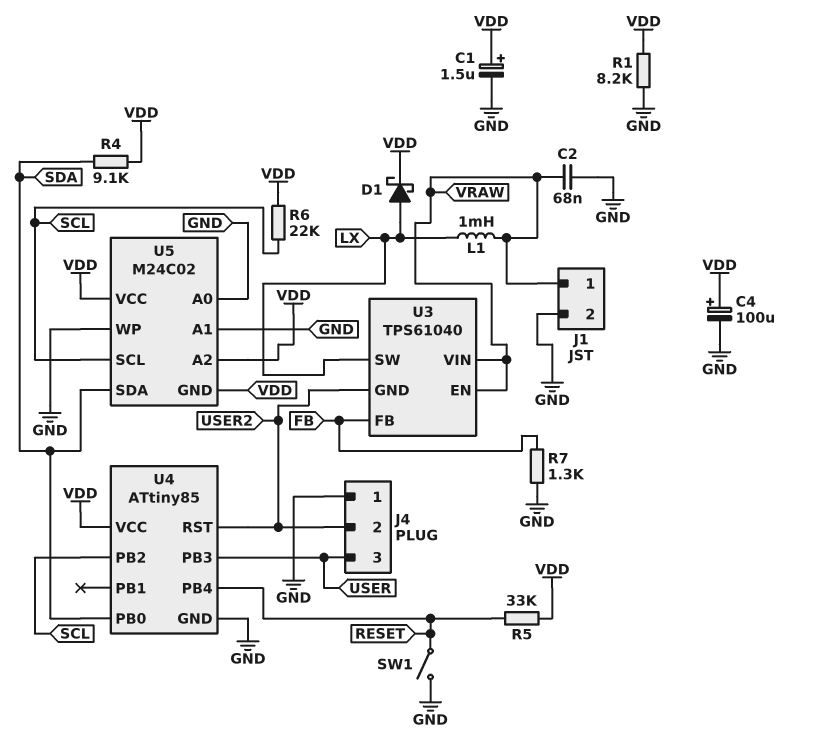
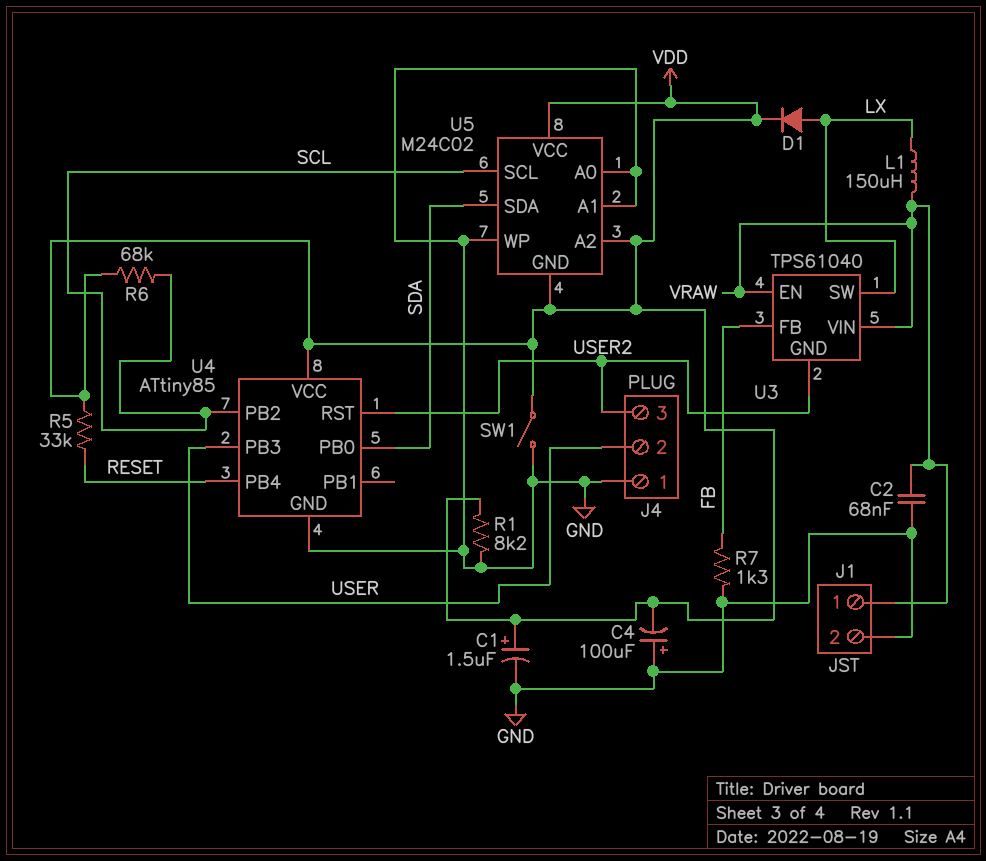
C4: 100uF (plus VDD, minus GND) -> 100uF (plus GND, minus VDD)
D1: schottky (A LX, K VDD) -> diode (A LX, K VDD)
J4 pin 2: USER2 -> USER
J4 pin 3: USER -> USER2
L1: 1mH (LX, VRAW) -> 150uH (LX, VRAW)
R4: 9.1k (SDA, VDD) -> none
R6: 22k (SCL, VDD) -> 68k (SCL, VDD)
SW1: switch (GND, RESET) -> switch (GND, VDD)

